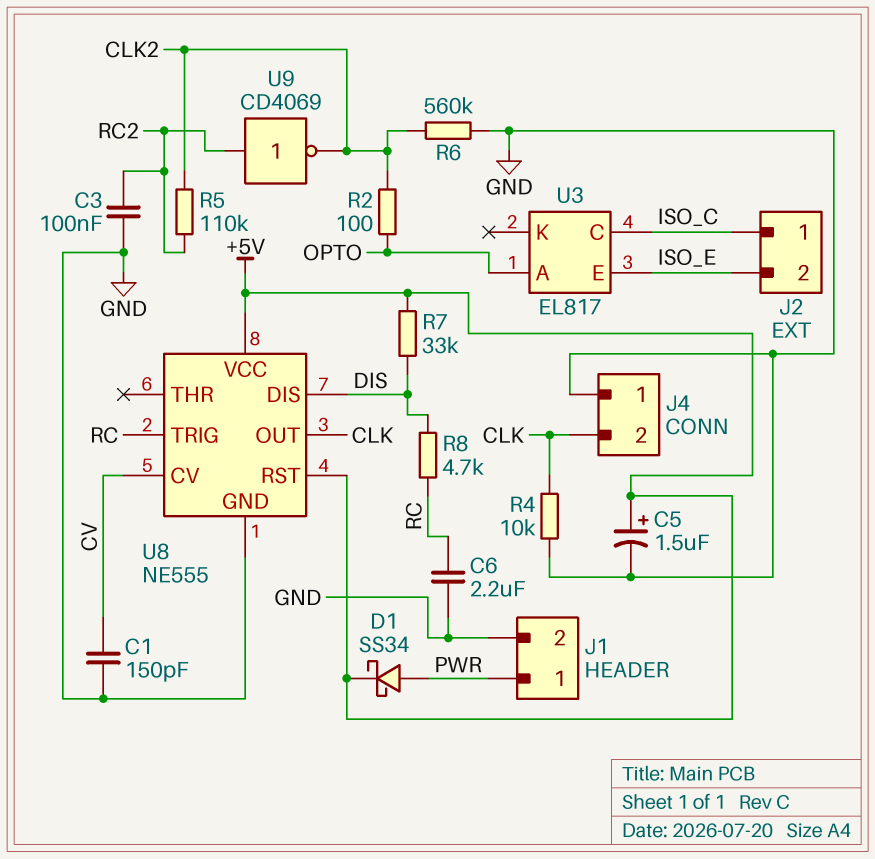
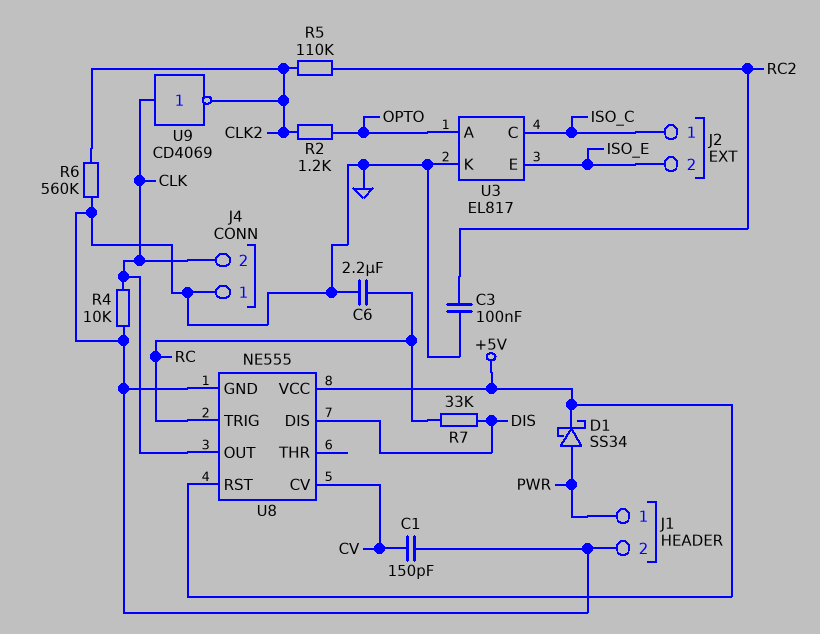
C5: 1.5uF (plus +5V, minus GND) -> none
R2: 100 (CLK2, OPTO) -> 1.2k (CLK2, OPTO)
R7: 33k (+5V, DIS) -> 33k (DIS, RC)
R8: 4.7k (DIS, RC) -> none
U3 pin K: none -> GND
U9: NOT CD4069 (in RC2, out CLK2) -> NOT CD4069 (in CLK, out CLK2)

